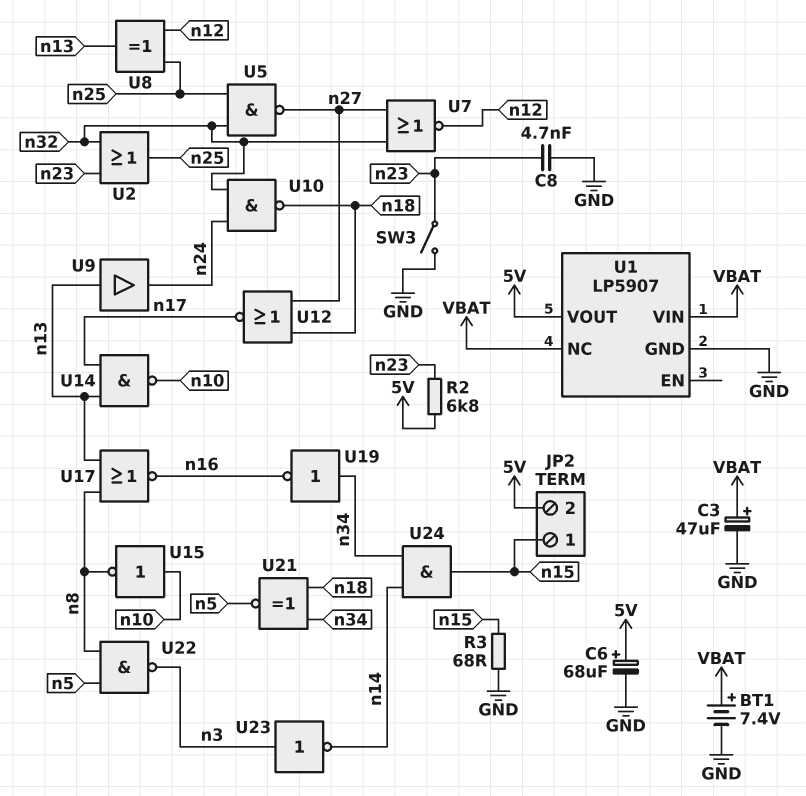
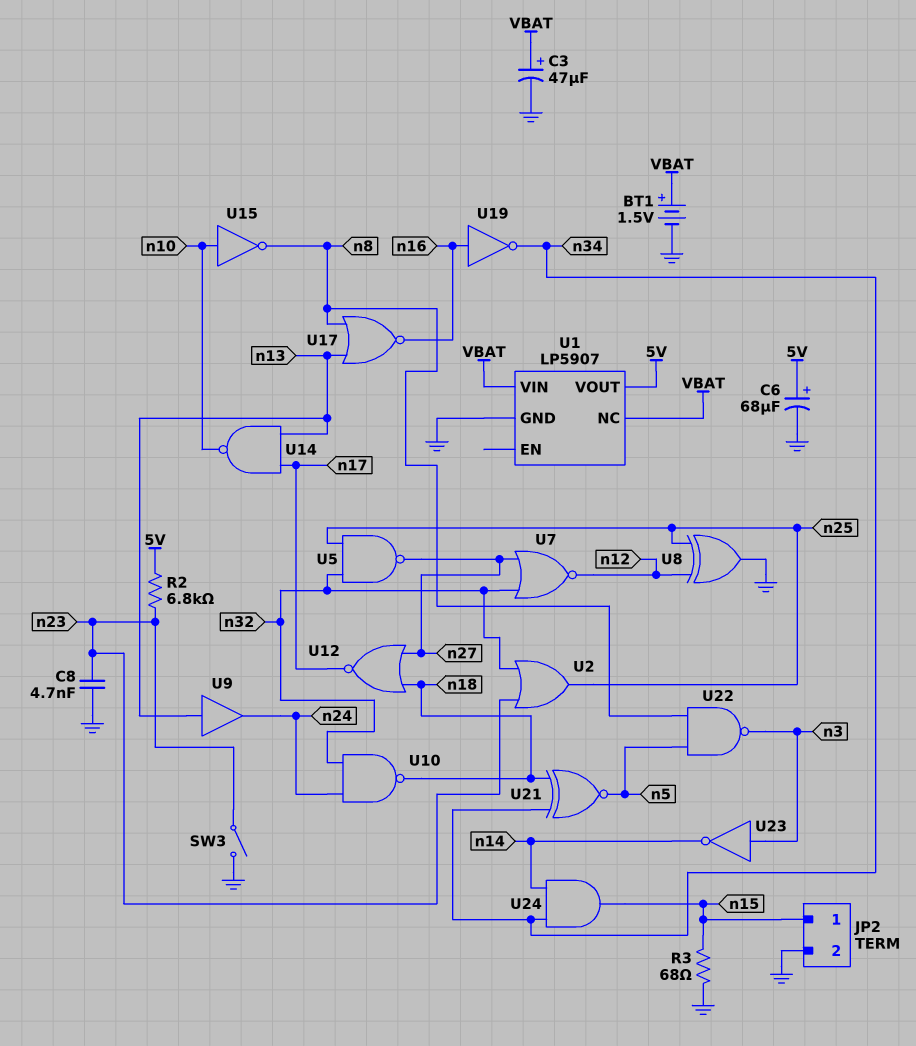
BT1: 7.4V (plus VBAT, minus GND) -> 1.5V (plus VBAT, minus GND)
JP2 pin 2: 5V -> GND
U8: XOR (in n12, in n25, out n13) -> XOR (in n12, in n25, out GND)
U19: NOT (in n34, out n16) -> NOT (in n16, out n34)

